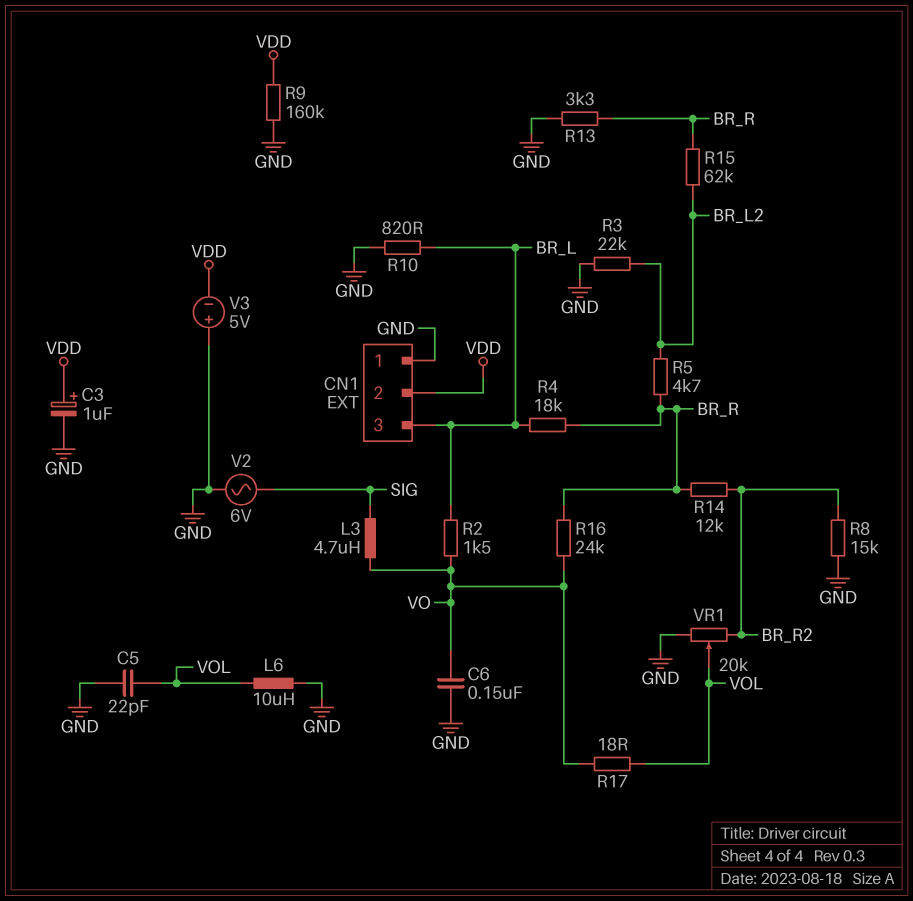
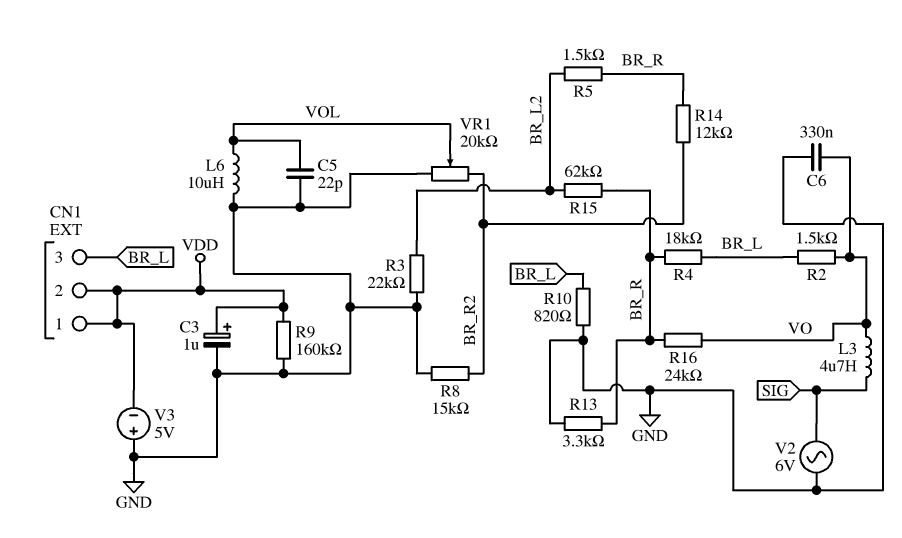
C6: 150nF (GND, VO) -> 330nF (GND, VO)
CN1 pin 1: GND -> VDD
R5: 4.7k (BR_L2, BR_R) -> 1.5k (BR_L2, BR_R)
R17: 18 (VO, VOL) -> none

